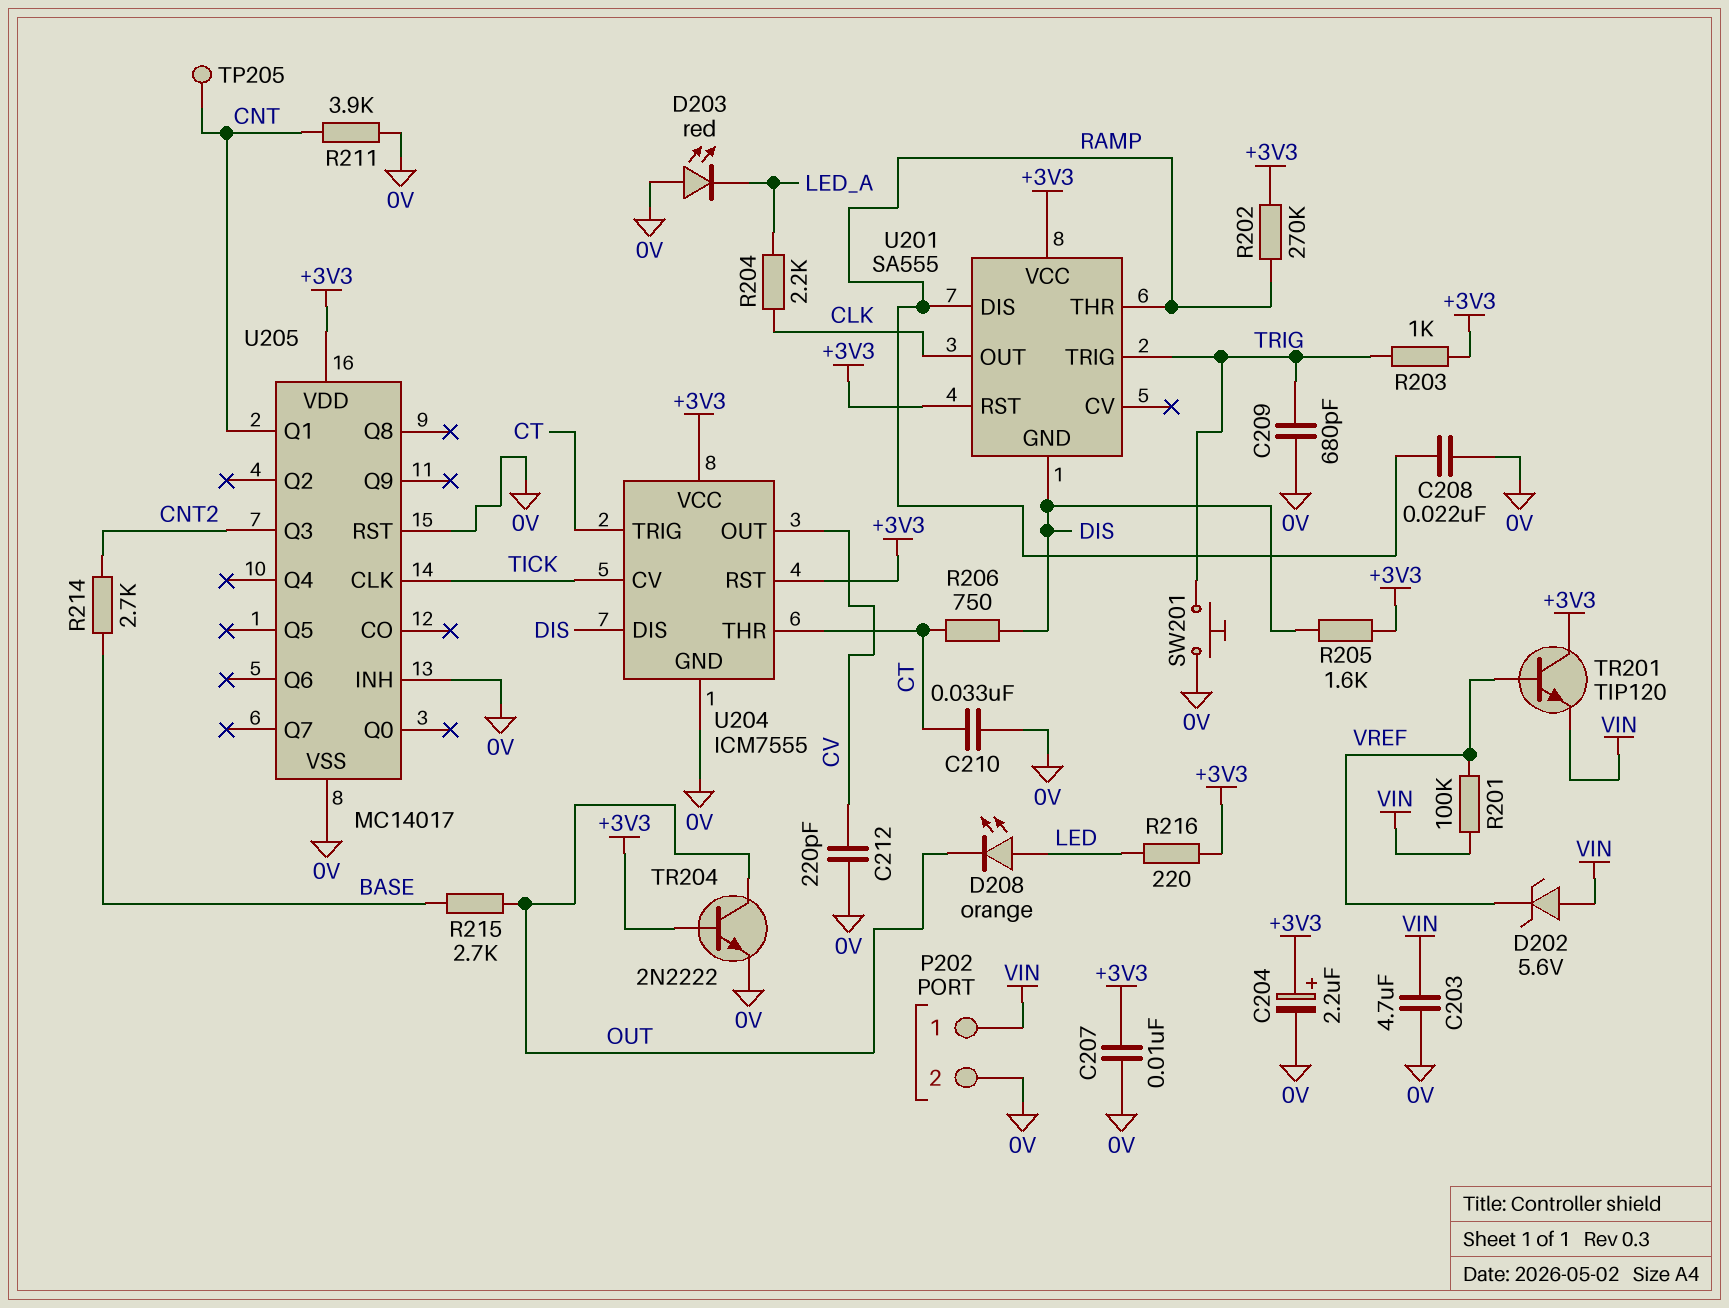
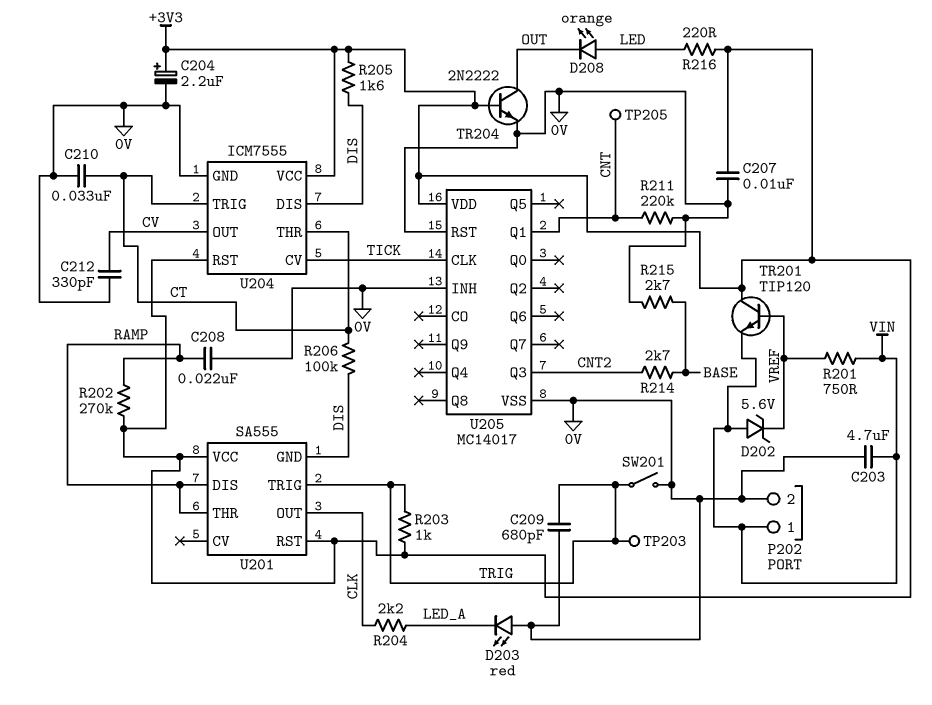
C212: 220pF (0V, CV) -> 330pF (0V, CV)
R201: 100k (VIN, VREF) -> 750 (VIN, VREF)
R206: 750 (CT, DIS) -> 100k (CT, DIS)
R211: 3.9k (0V, CNT) -> 220k (0V, CNT)
R215: 2.7k (BASE, OUT) -> 2.7k (0V, BASE)
SW201: button (0V, TRIG) -> switch (0V, TRIG)
TP203: none -> test point (TRIG)

